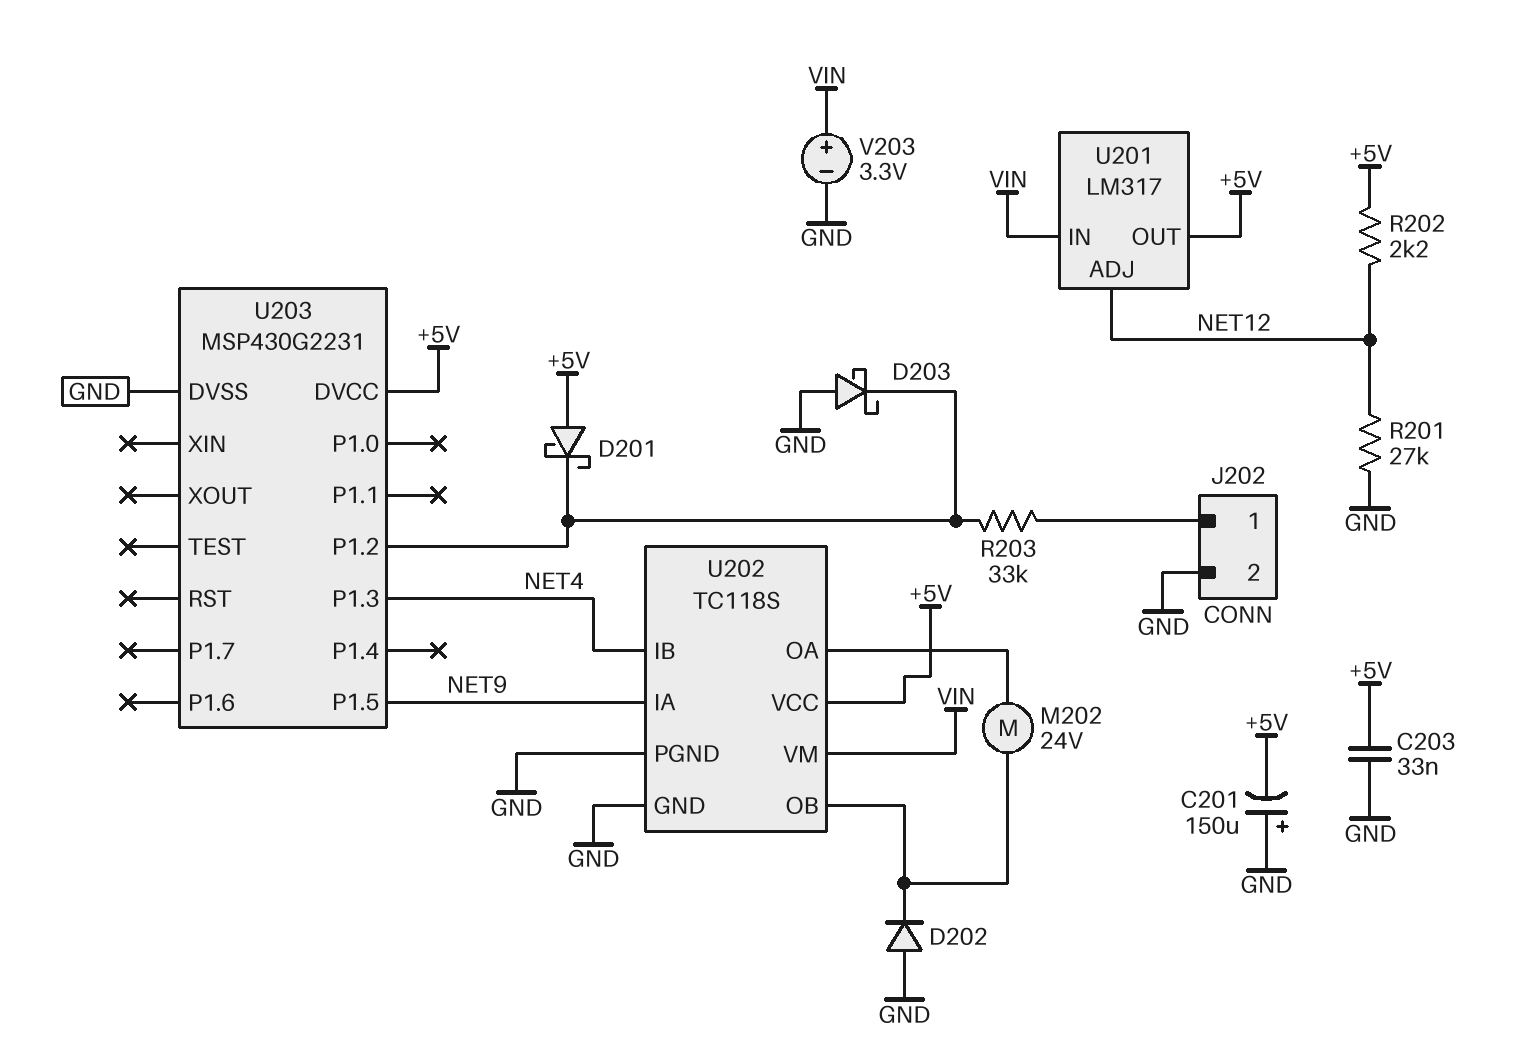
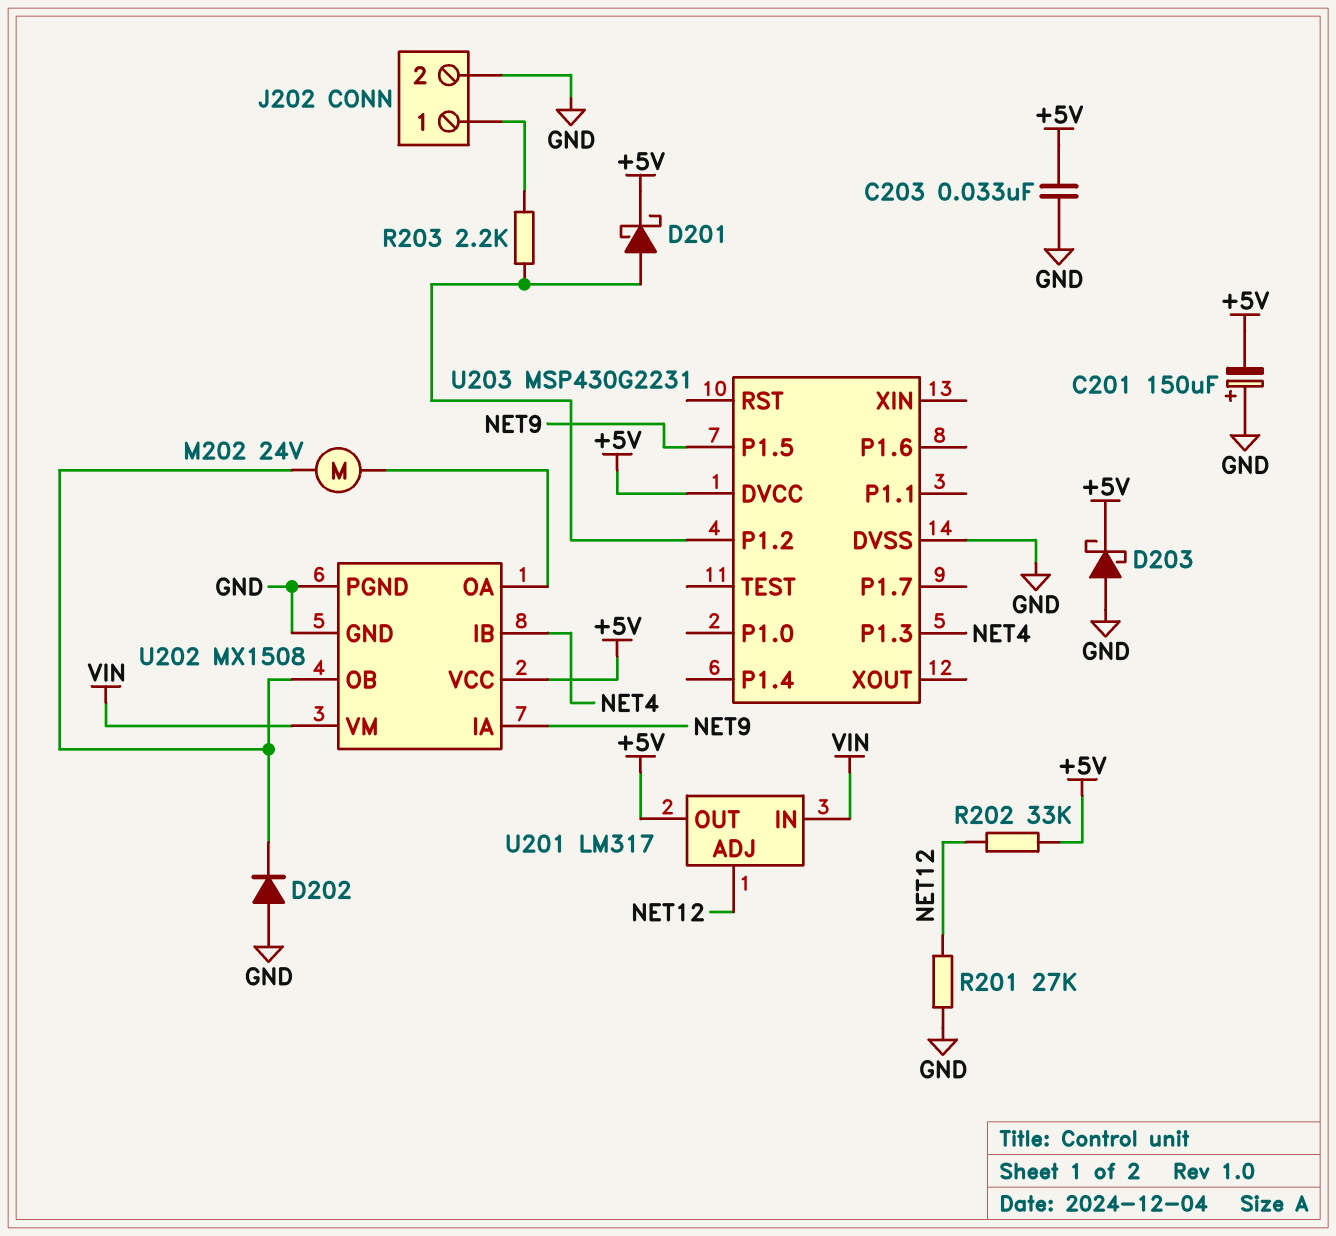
D201: schottky (A +5V, K U203/P1.2) -> schottky (A U203/P1.2, K +5V)
D203: schottky (A GND, K U203/P1.2) -> schottky (A GND, K +5V)
R202: 2.2k (+5V, NET12) -> 33k (+5V, NET12)
R203: 33k (J202/1, U203/P1.2) -> 2.2k (J202/1, U203/P1.2)
U202: TC118S -> MX1508
V203: 3.3V (plus VIN, minus GND) -> none

